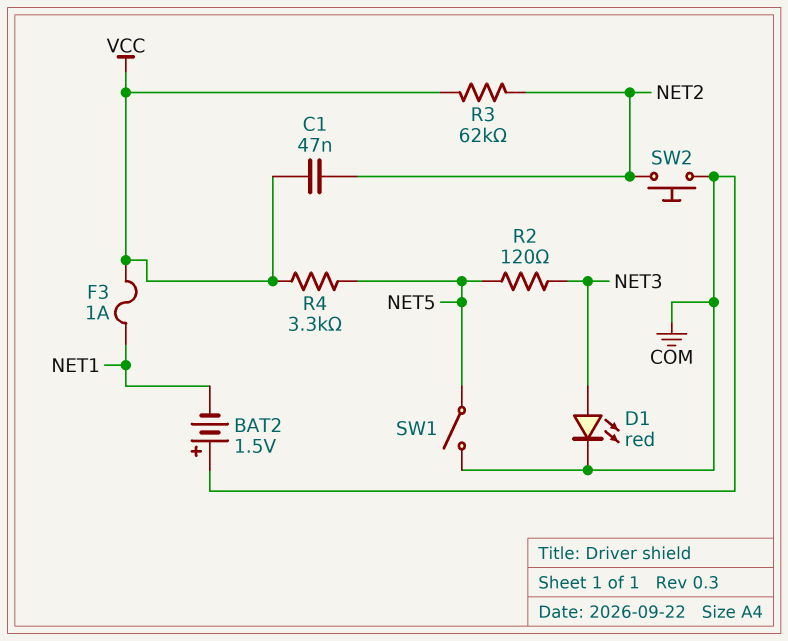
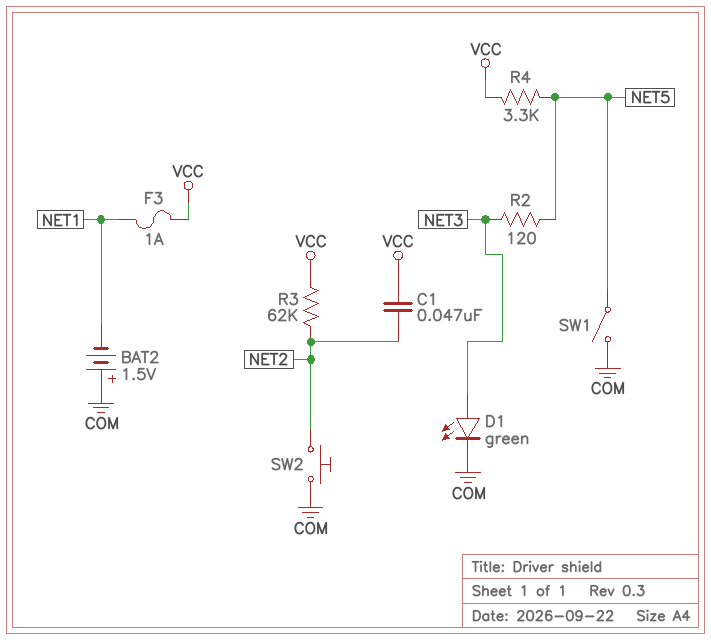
D1: LED red (A NET3, K COM) -> LED green (A NET3, K COM)

